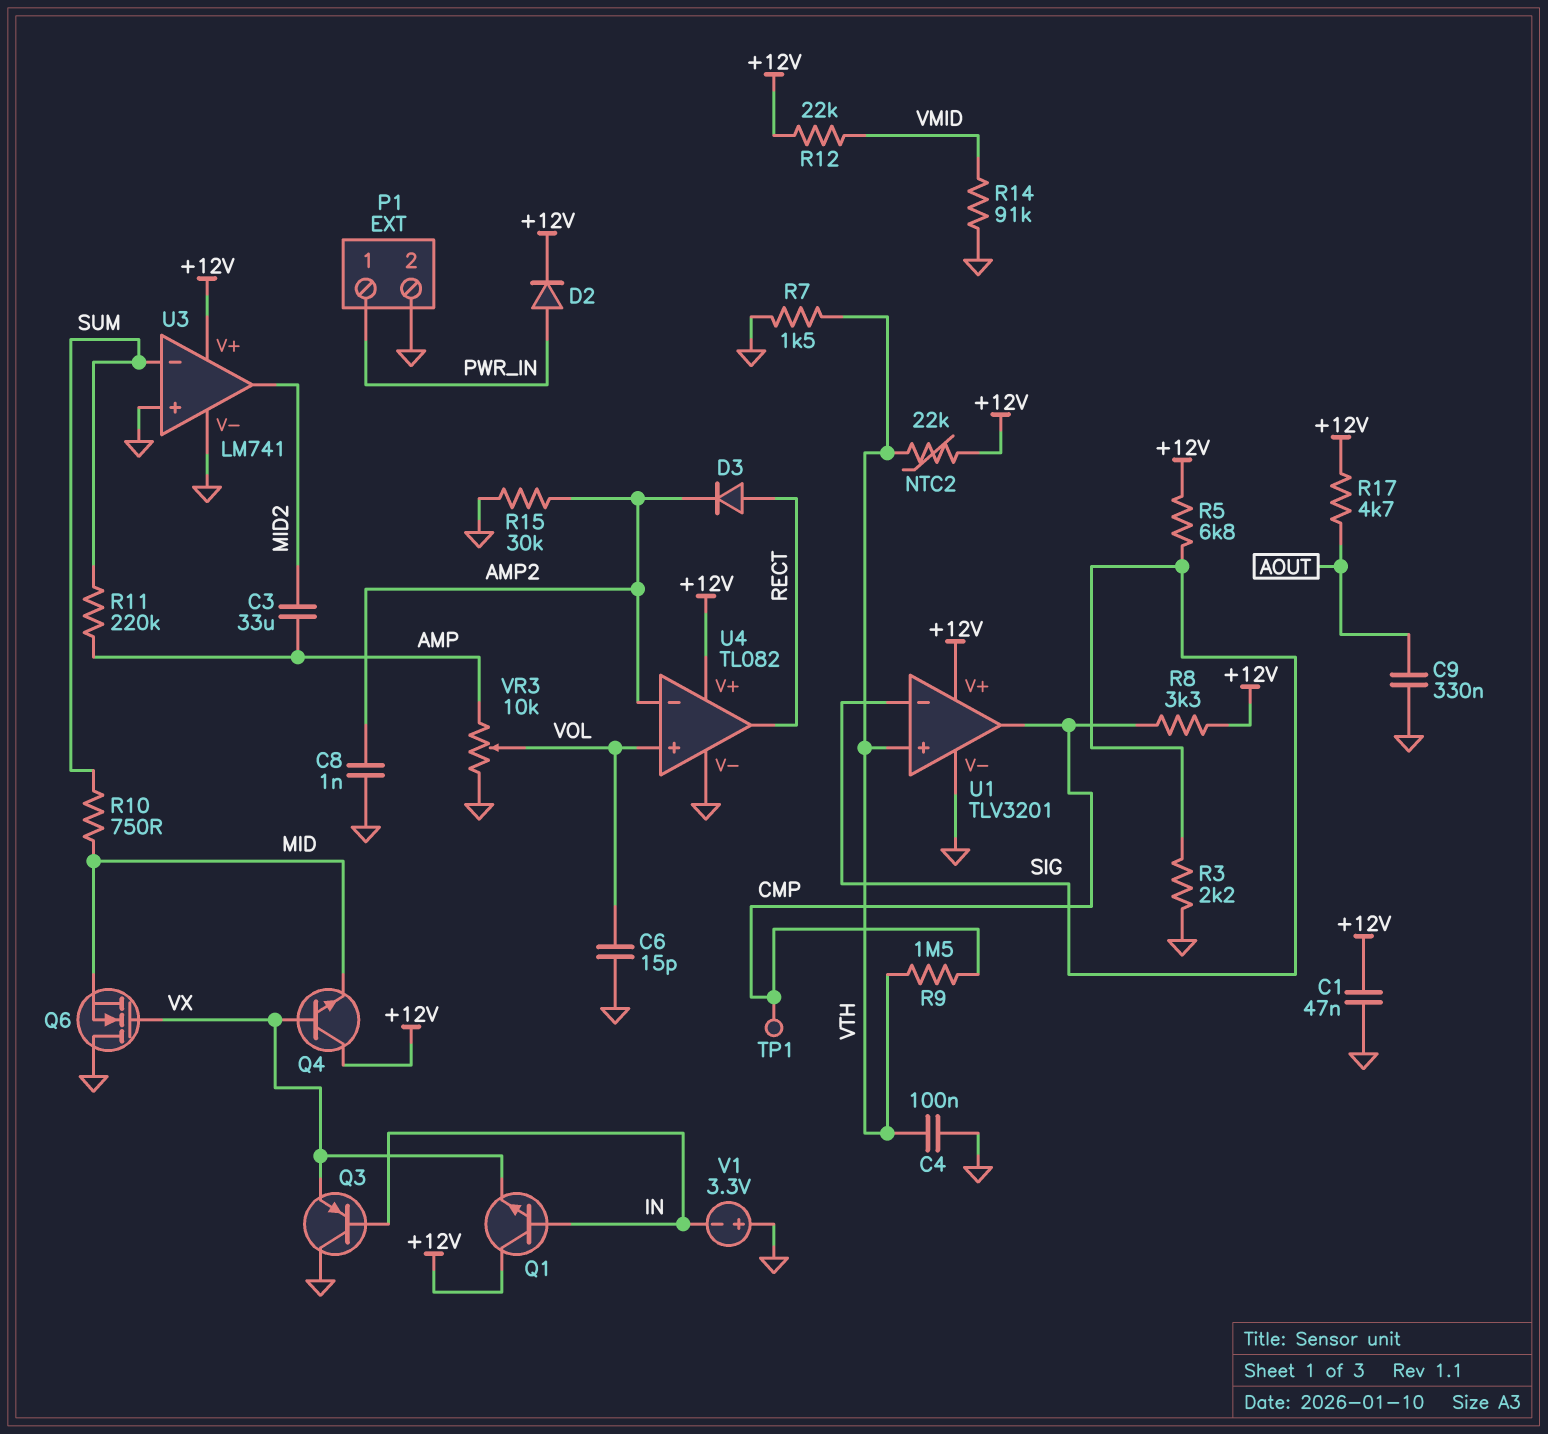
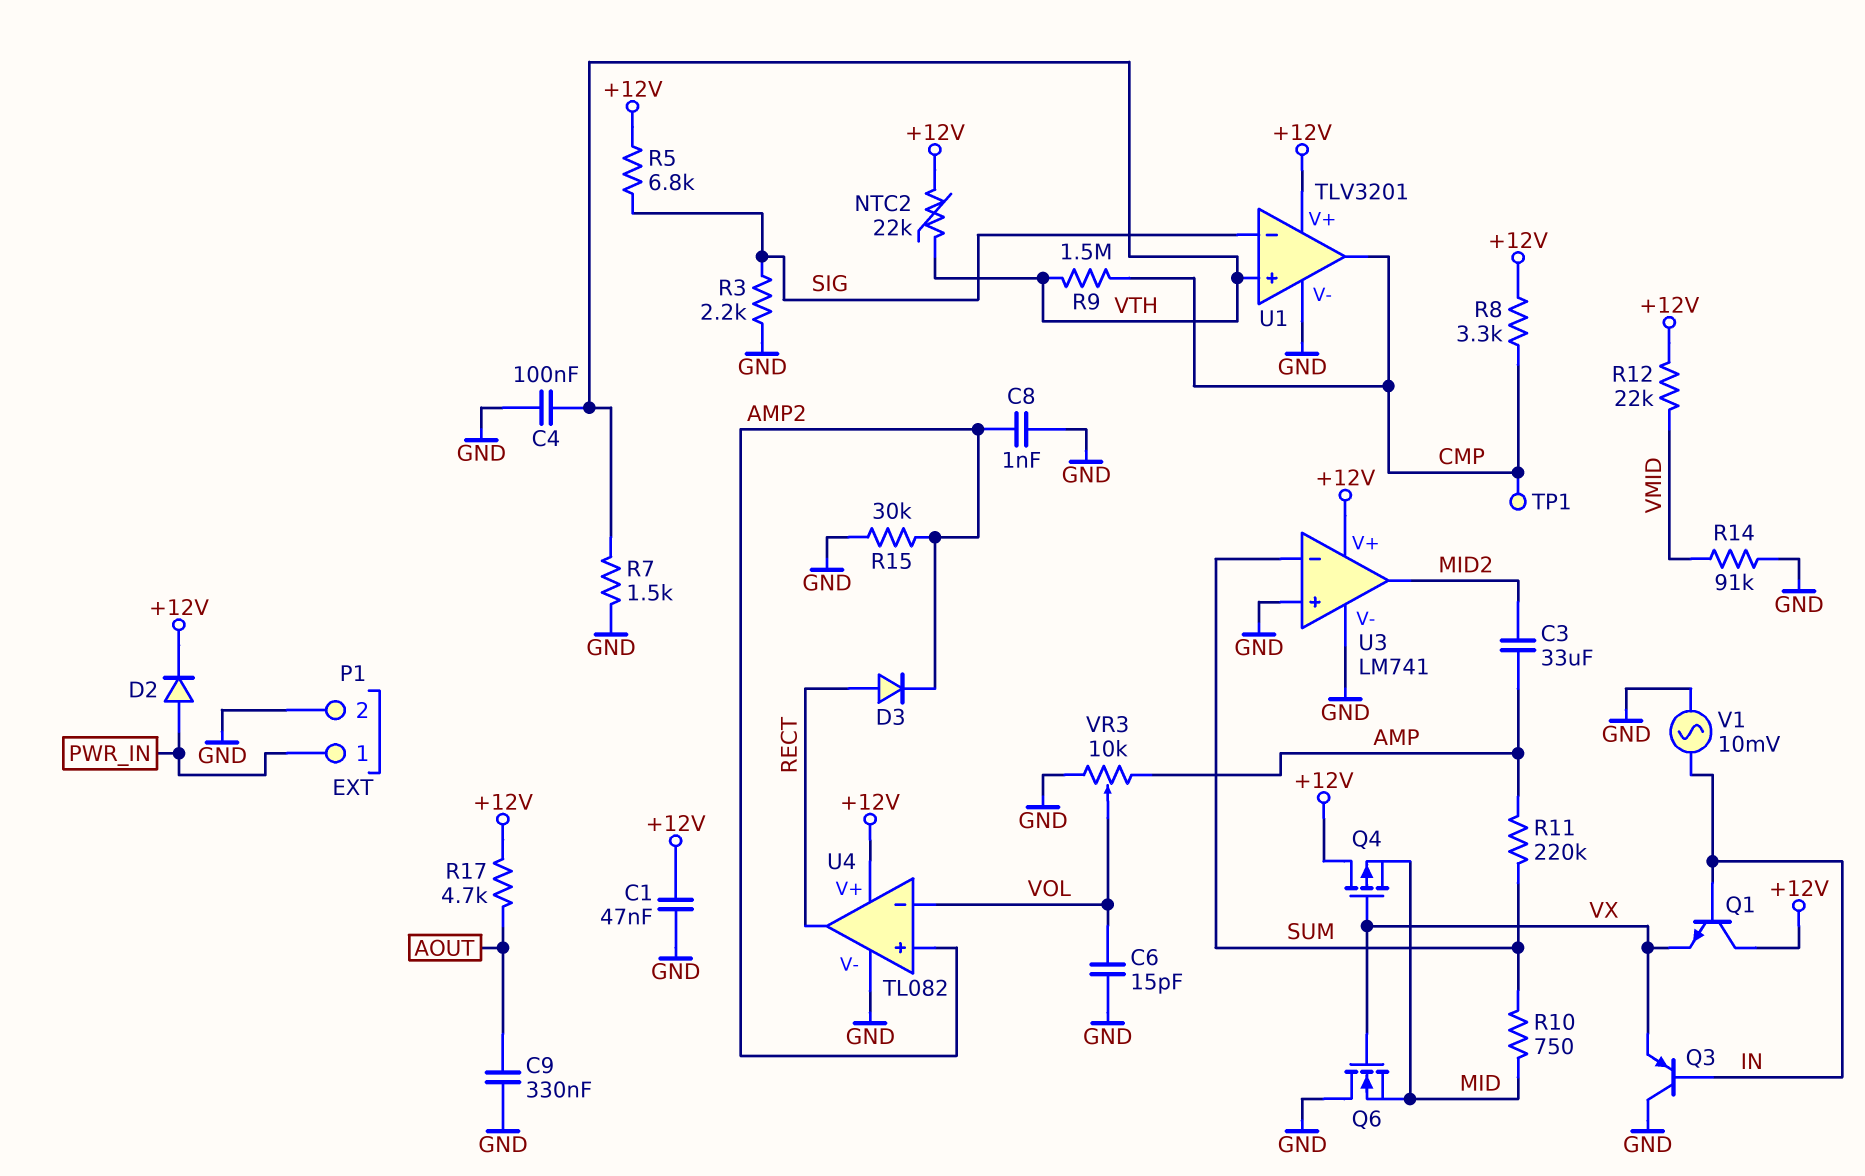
Q4: NPN (B VX, C +12V, E MID) -> PMOS (G VX, D +12V, S MID)
U4 pin in+: VOL -> AMP2
U4 pin in-: AMP2 -> VOL
V1: 3.3V (plus GND, minus IN) -> AC 10mV (GND, IN)

